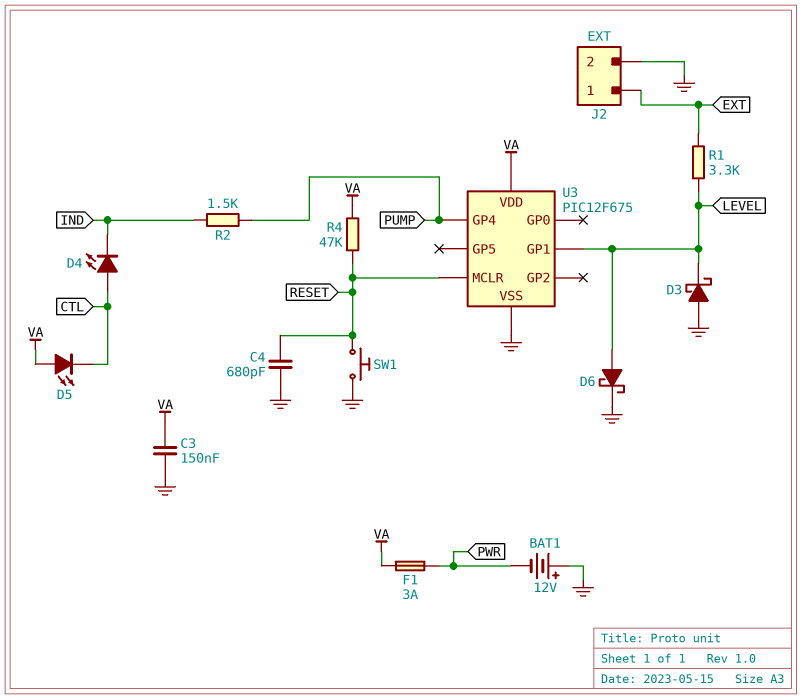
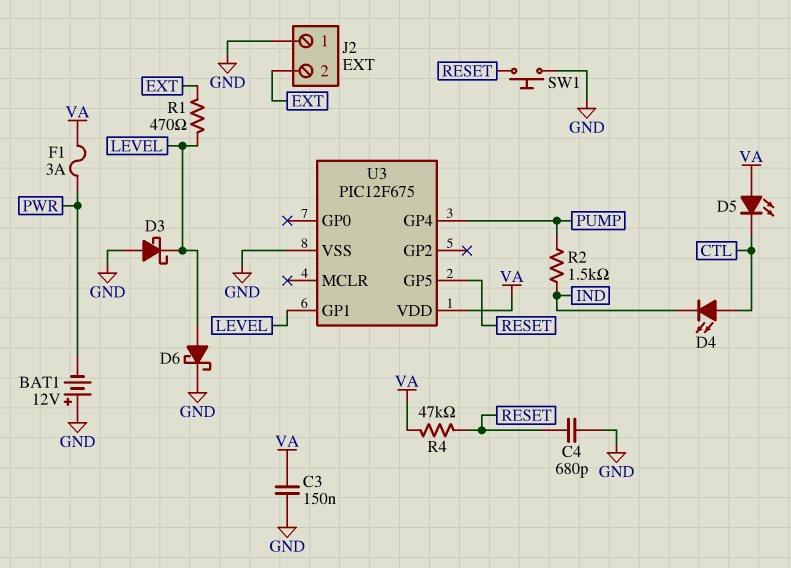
J2 pin 1: EXT -> GND
J2 pin 2: GND -> EXT
R1: 3.3k (EXT, LEVEL) -> 470 (EXT, LEVEL)
U3 pin GP5: none -> RESET
U3 pin MCLR: RESET -> none

